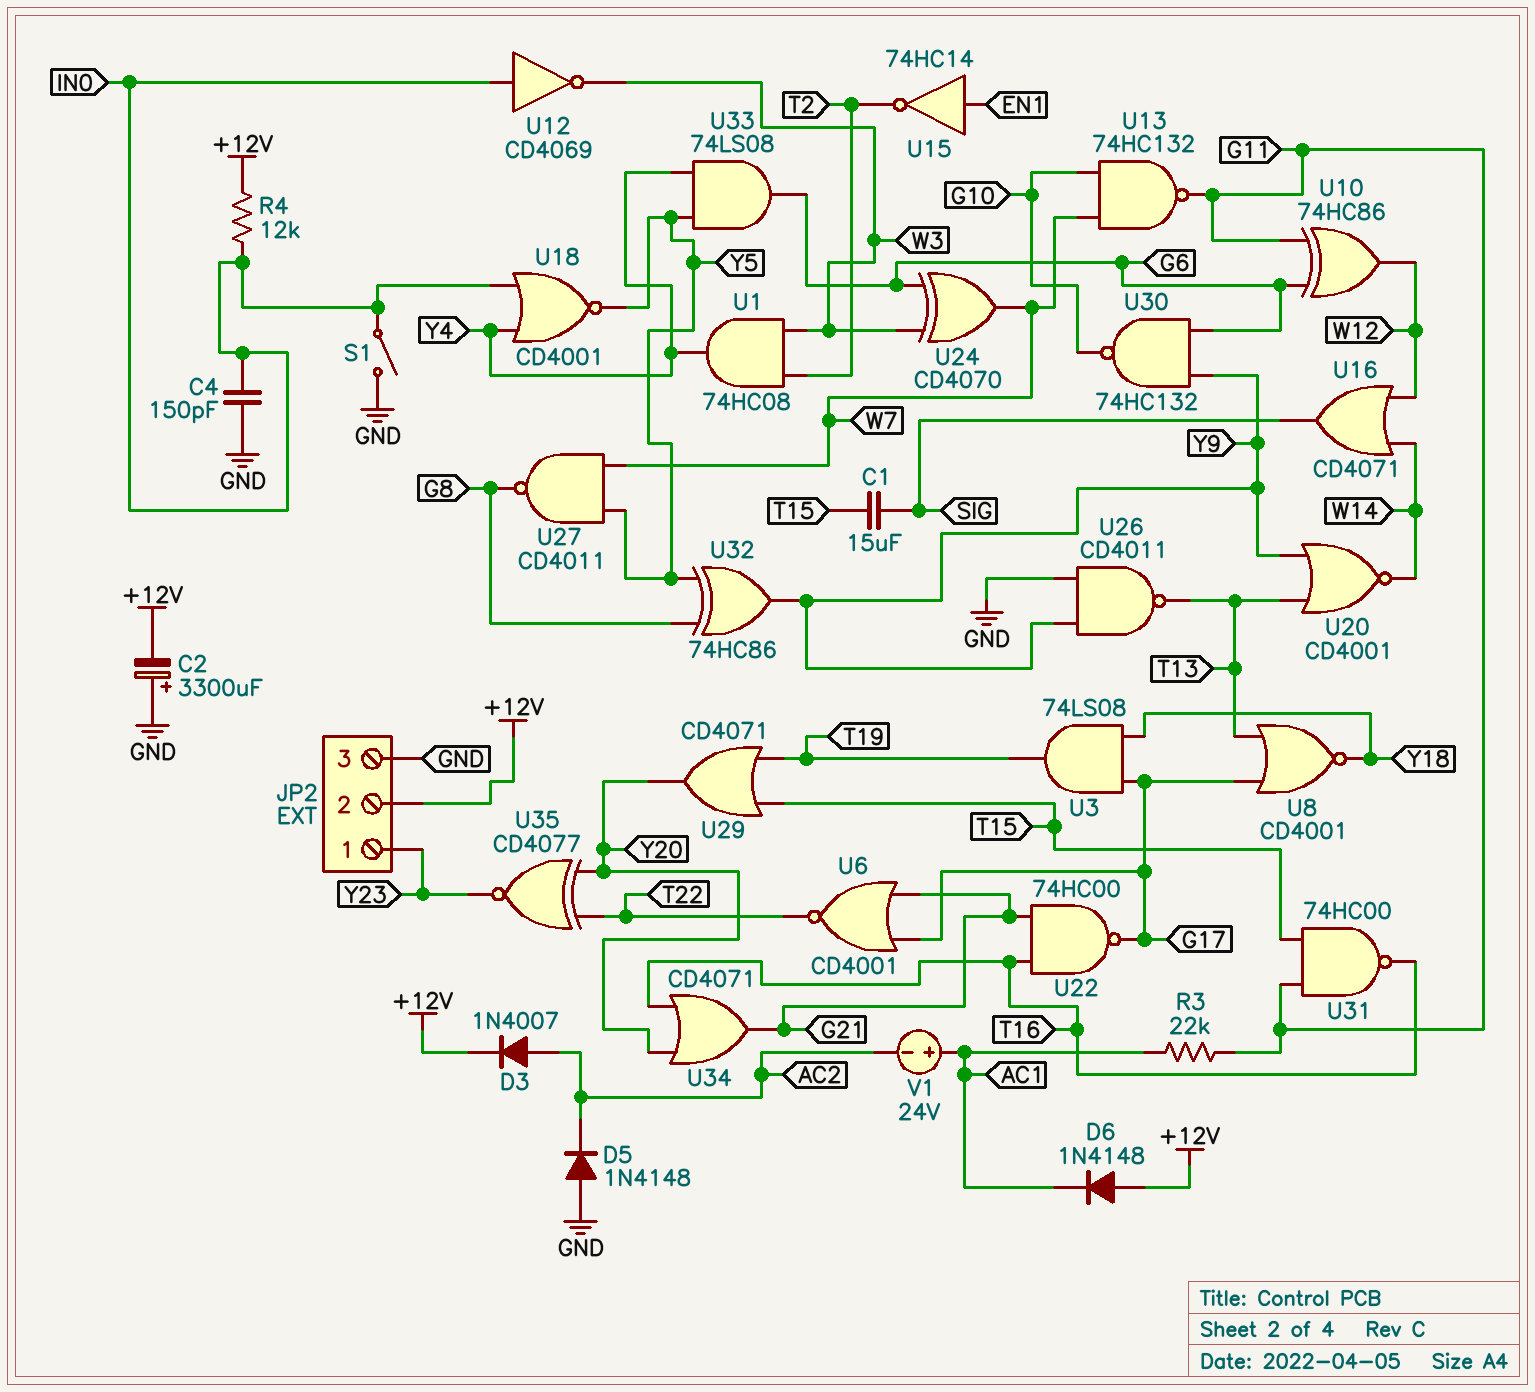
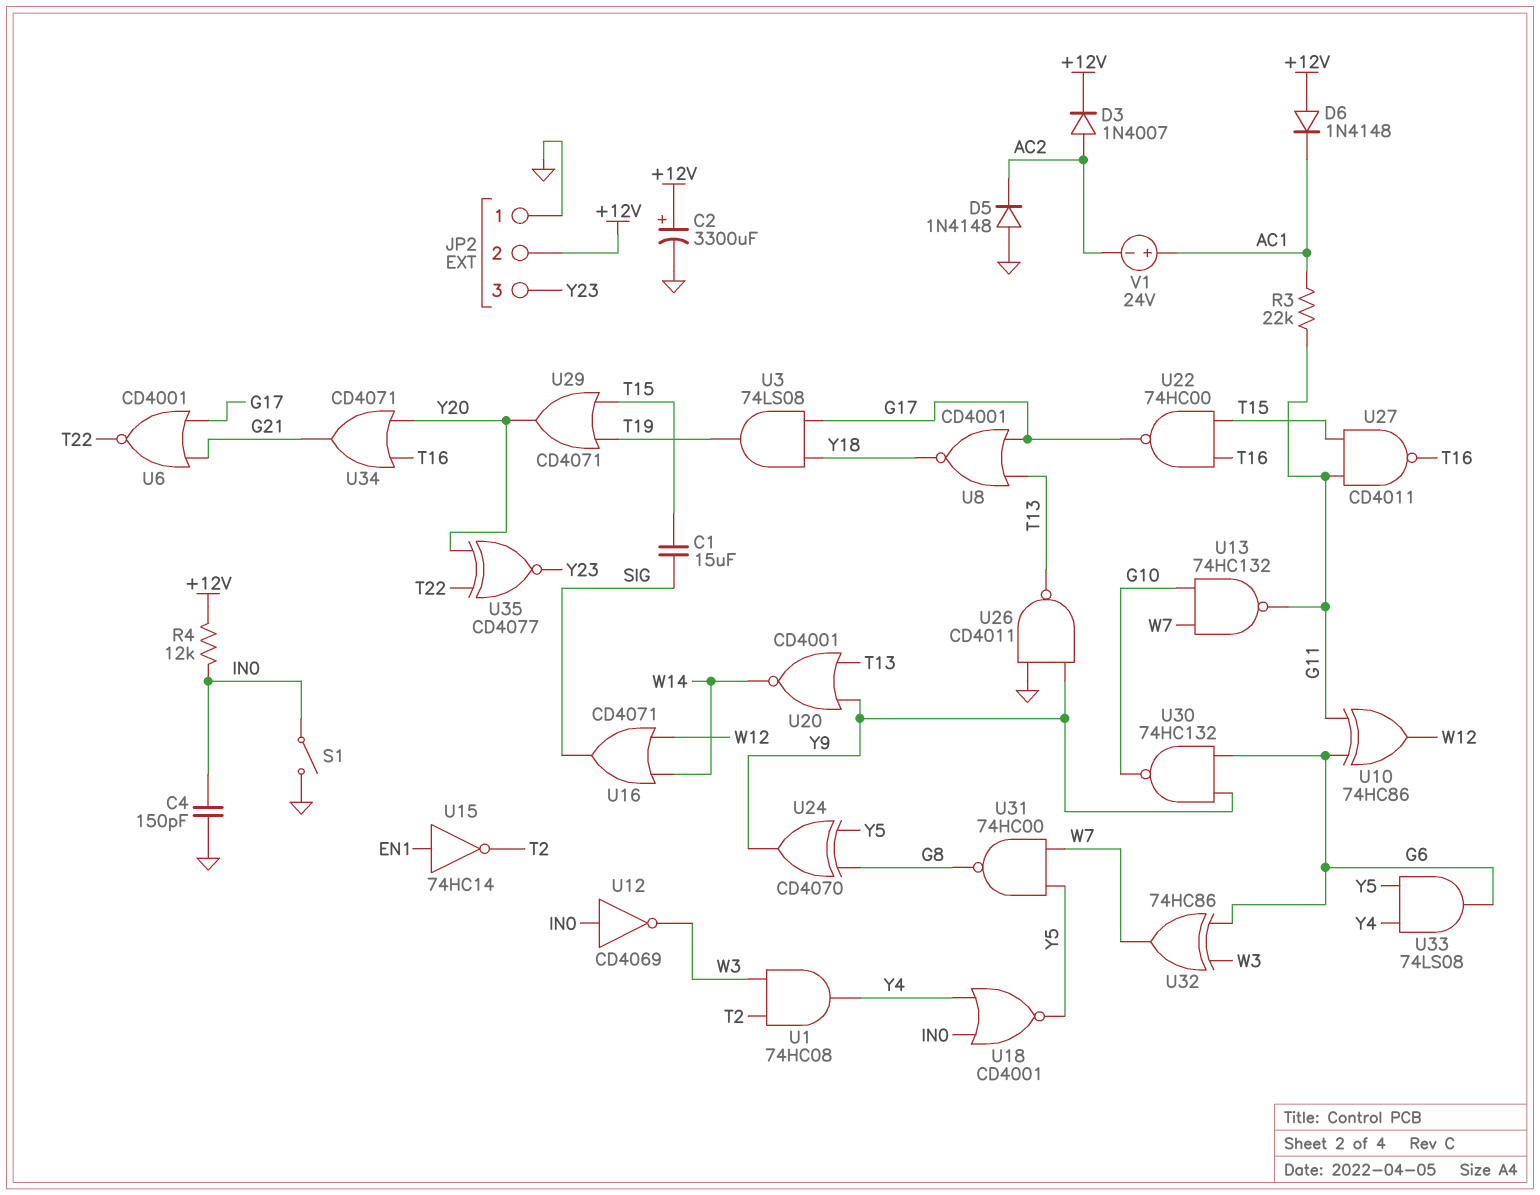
C2: 3300uF (plus GND, minus +12V) -> 3300uF (plus +12V, minus GND)
JP2 pin 1: Y23 -> GND
JP2 pin 3: GND -> Y23
U22: NAND 74HC00 (in G21, in T16, out G17) -> NAND 74HC00 (in T15, in T16, out G17)
U24: XOR CD4070 (in G6, in W3, out W7) -> XOR CD4070 (in G8, in Y5, out Y9)
U27: NAND CD4011 (in W7, in Y5, out G8) -> NAND CD4011 (in G11, in T15, out T16)
U31: NAND 74HC00 (in G11, in T15, out T16) -> NAND 74HC00 (in W7, in Y5, out G8)
U32: XOR 74HC86 (in G8, in Y5, out Y9) -> XOR 74HC86 (in G6, in W3, out W7)

